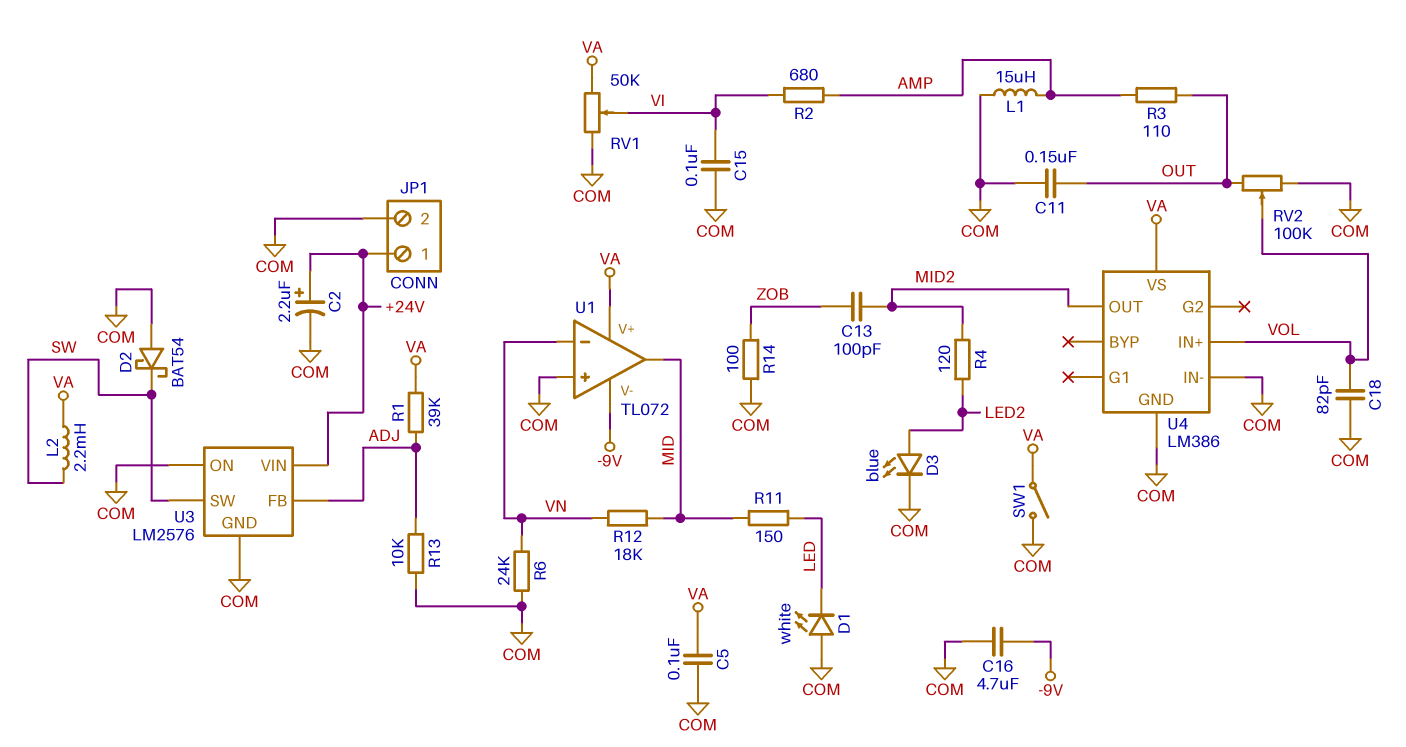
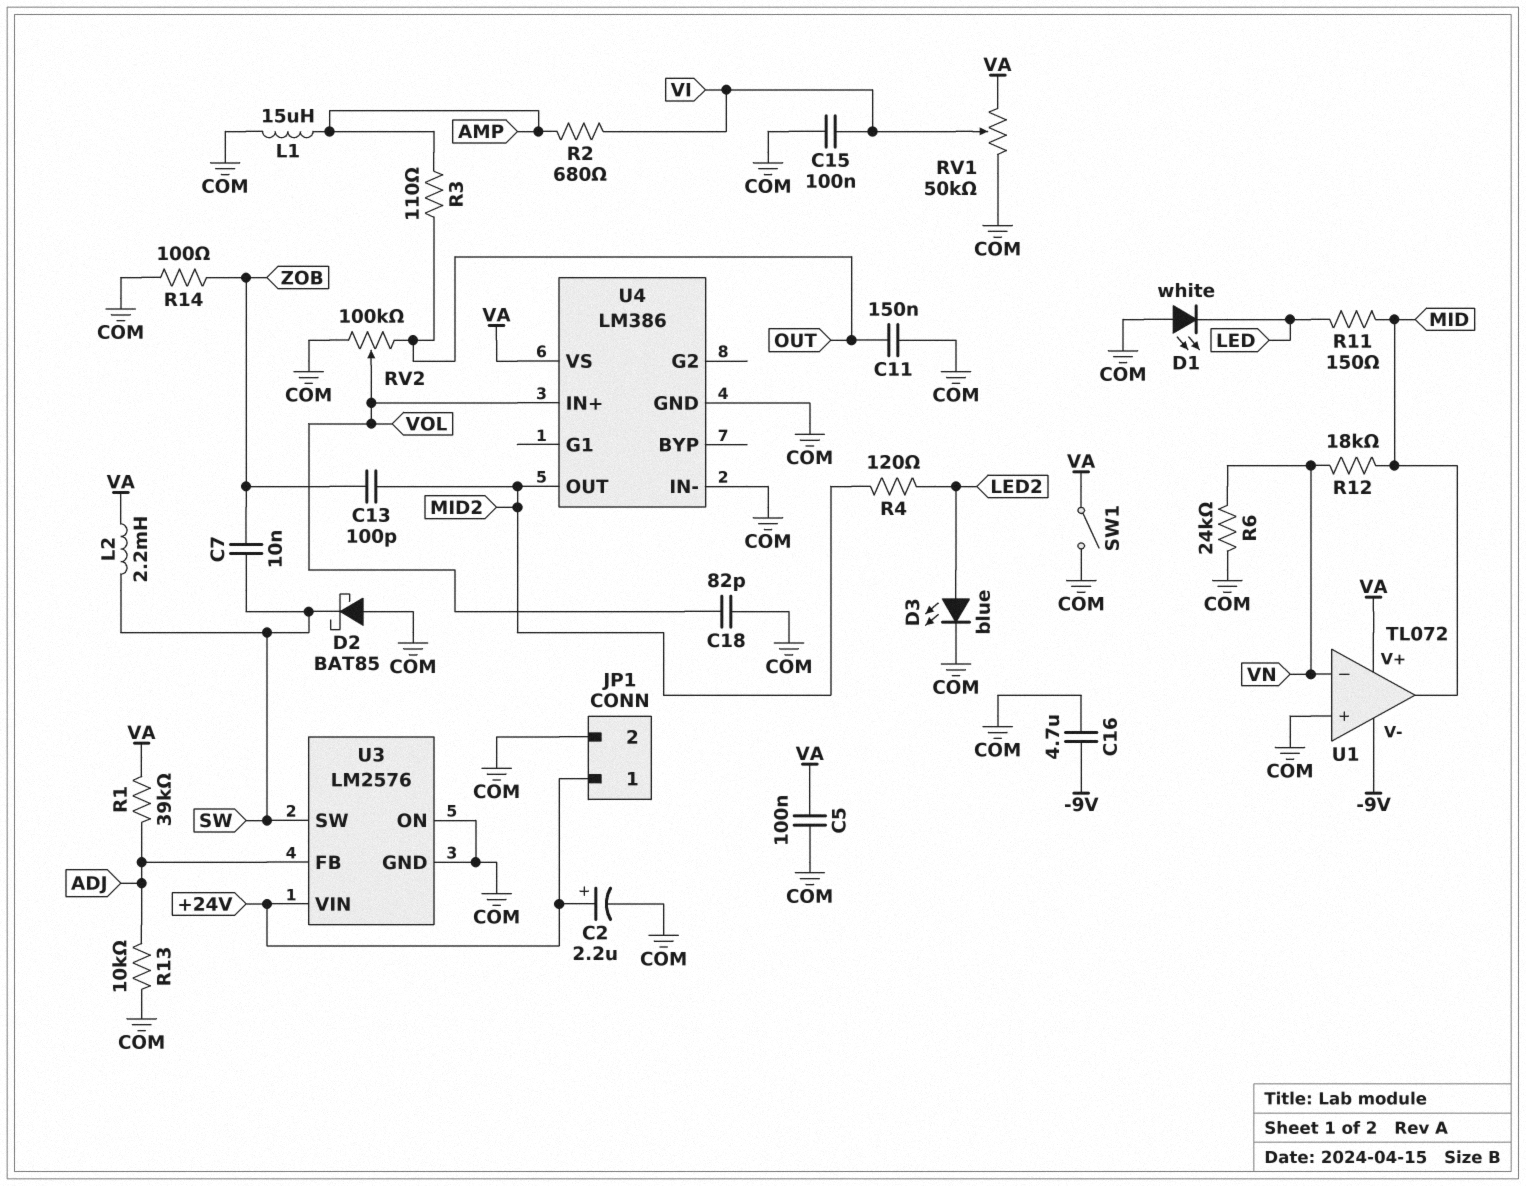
C7: none -> 10nF (SW, ZOB)
D2: schottky BAT54 (A COM, K SW) -> schottky BAT85 (A COM, K SW)

